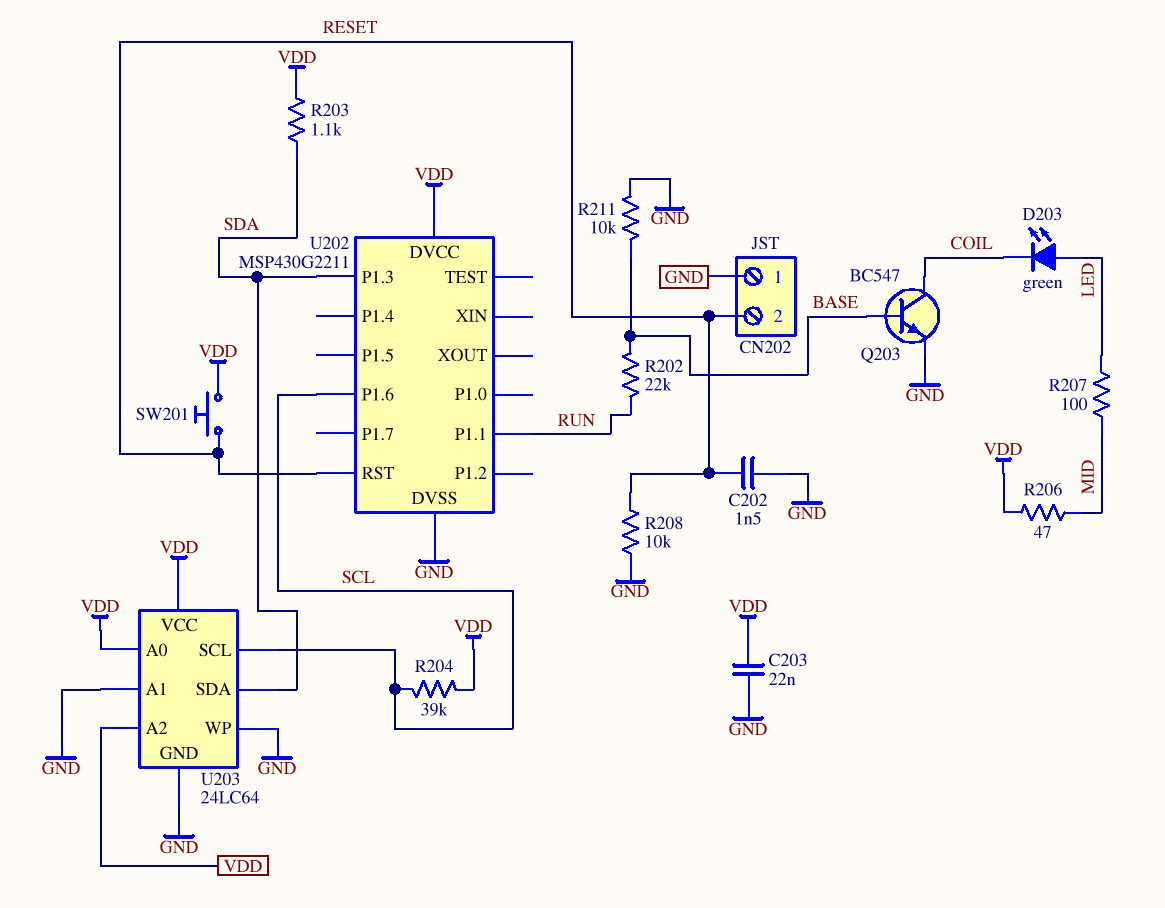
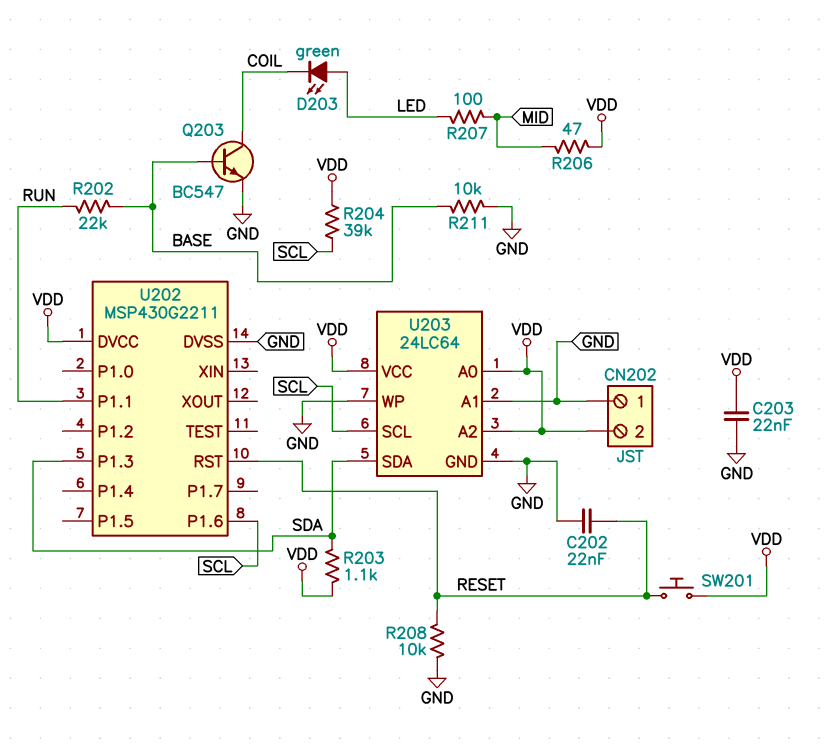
C202: 1.5nF (GND, RESET) -> 22nF (GND, RESET)
CN202 pin 2: RESET -> VDD

